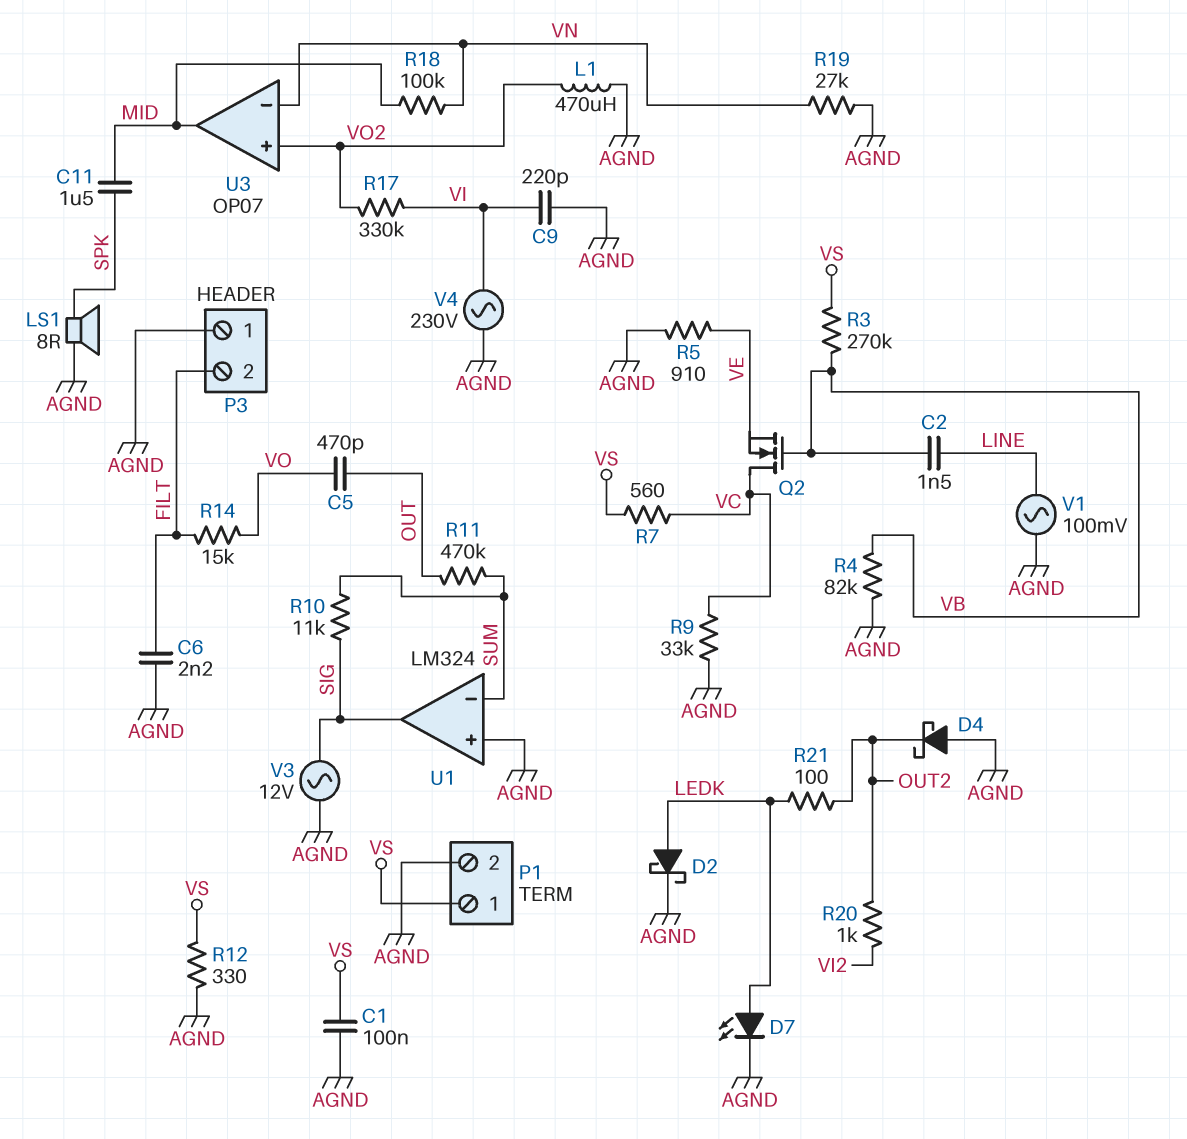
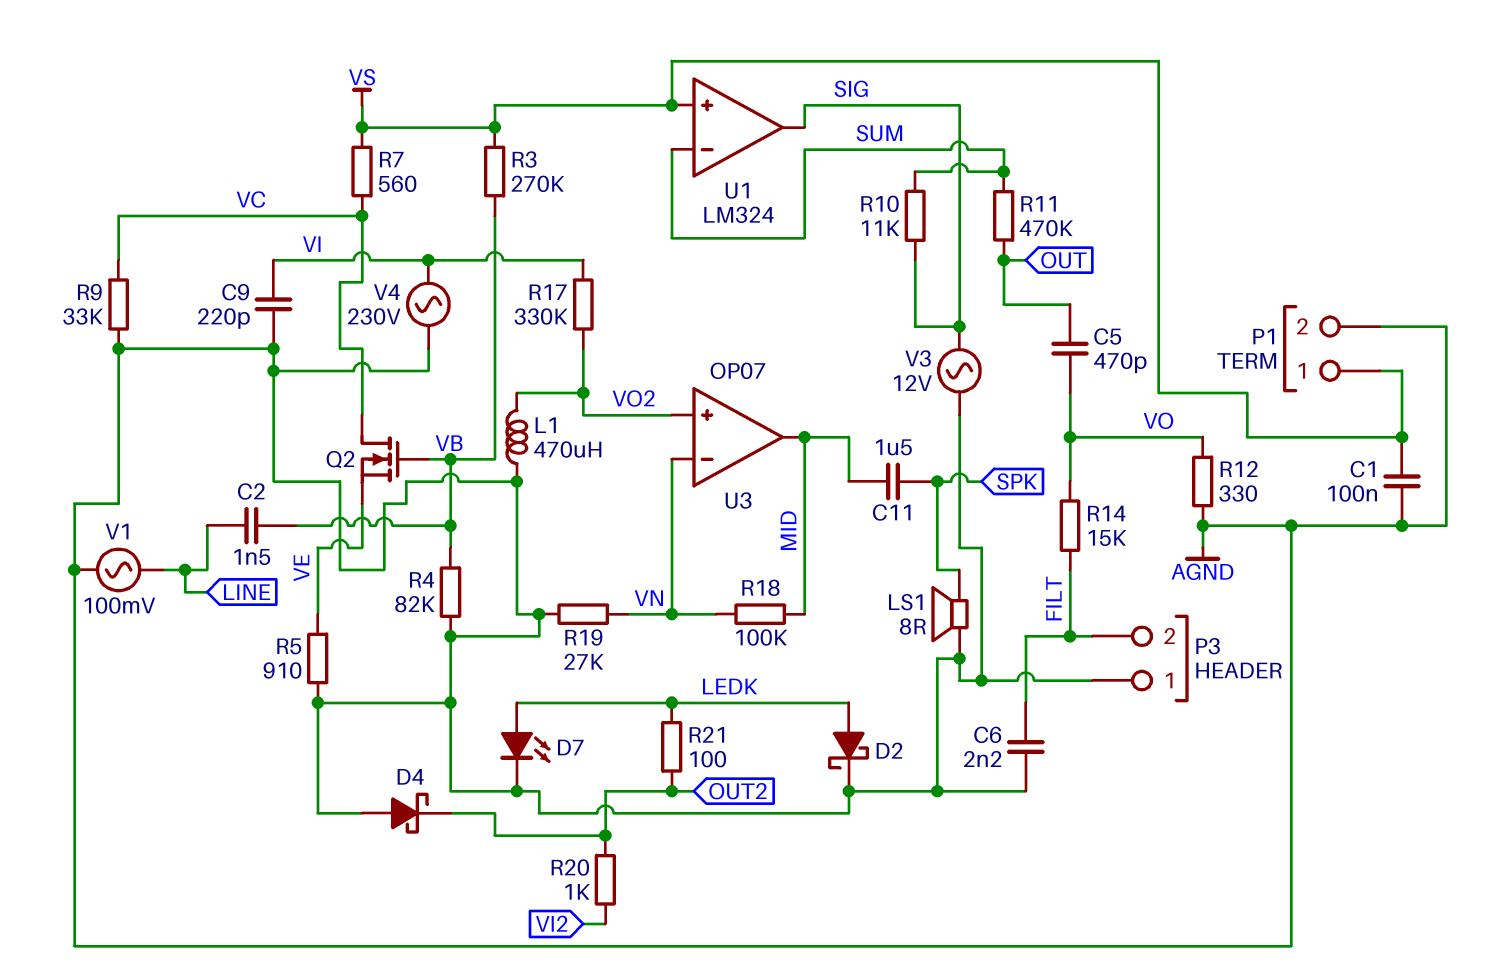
R12: 330 (AGND, VS) -> 330 (AGND, VO)
U1 pin in+: AGND -> VS

